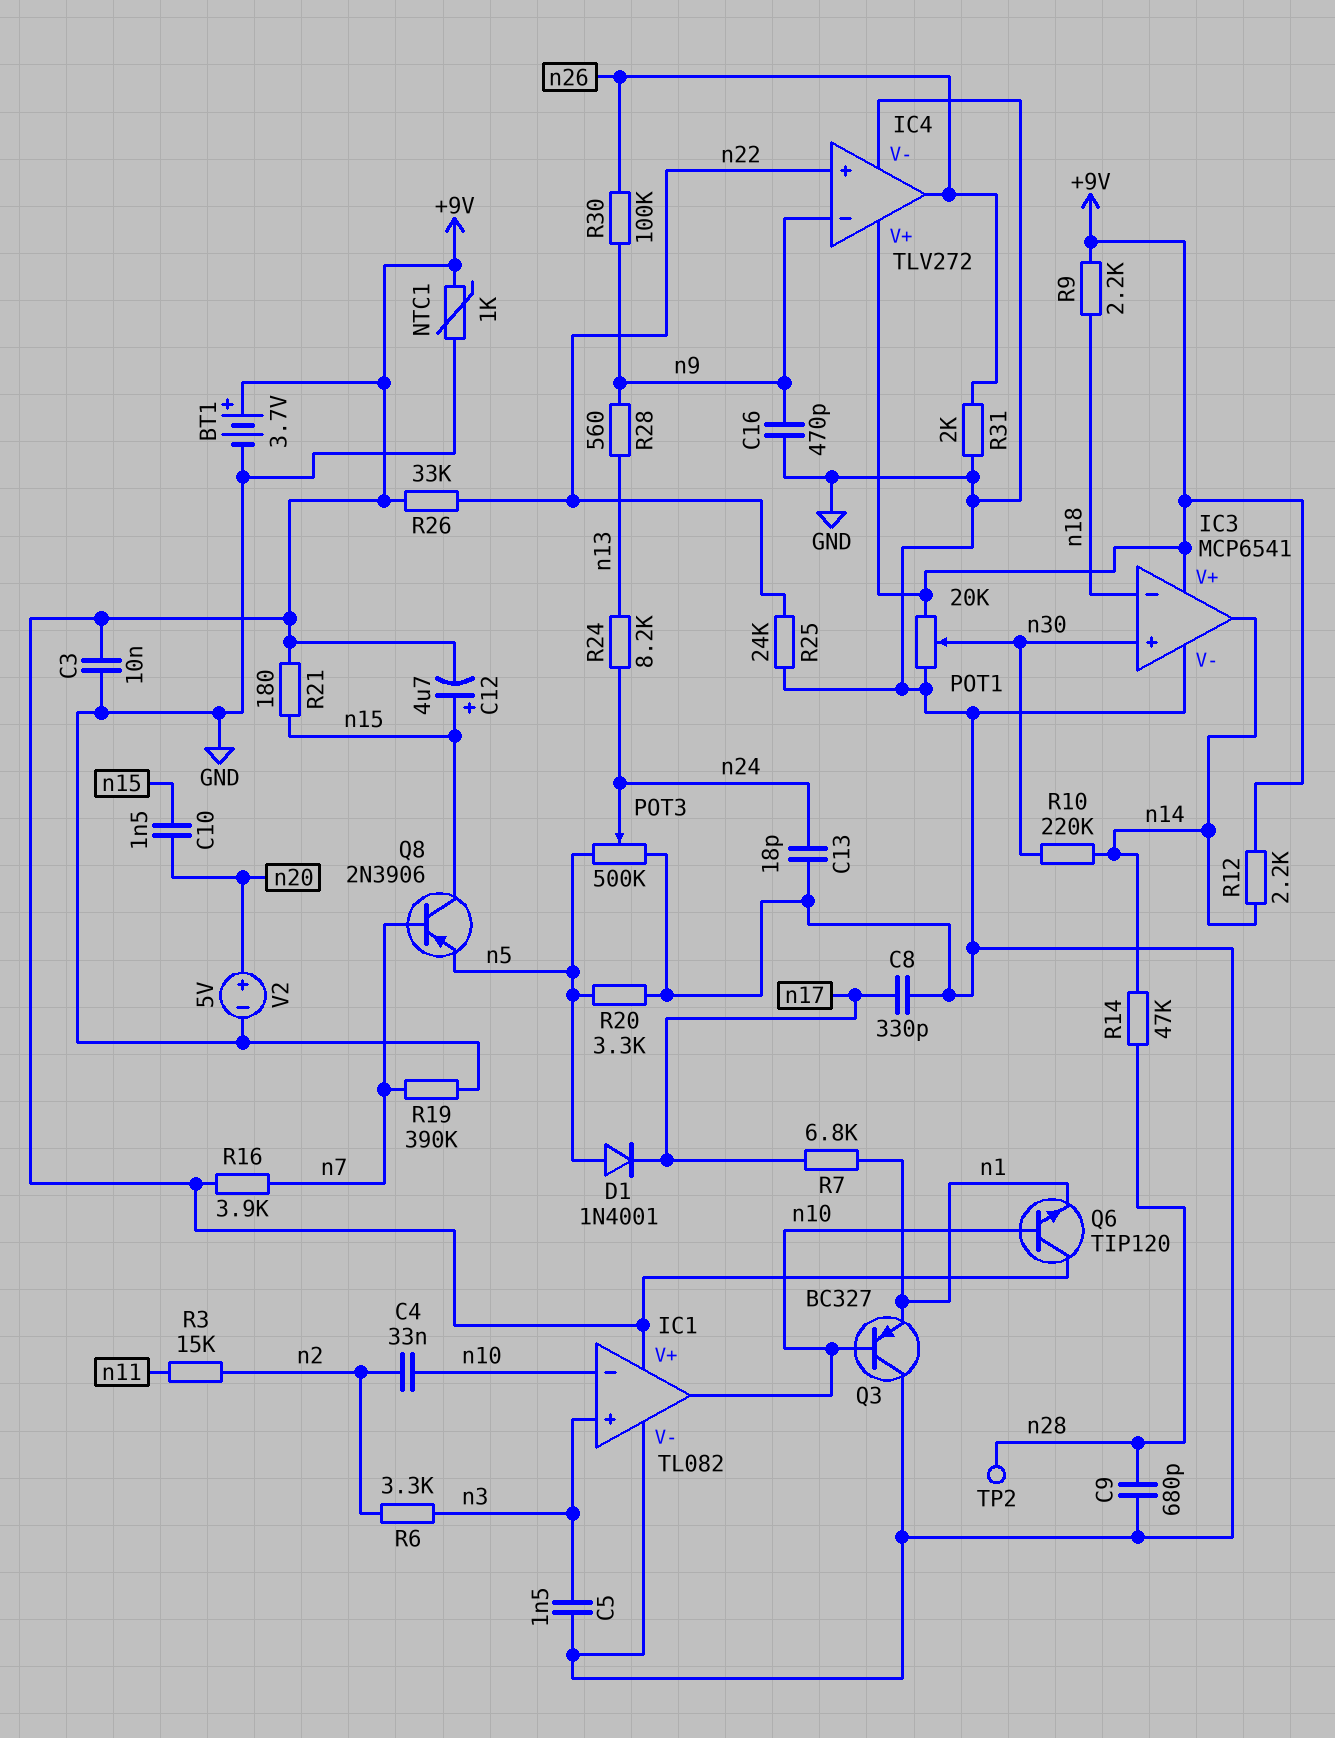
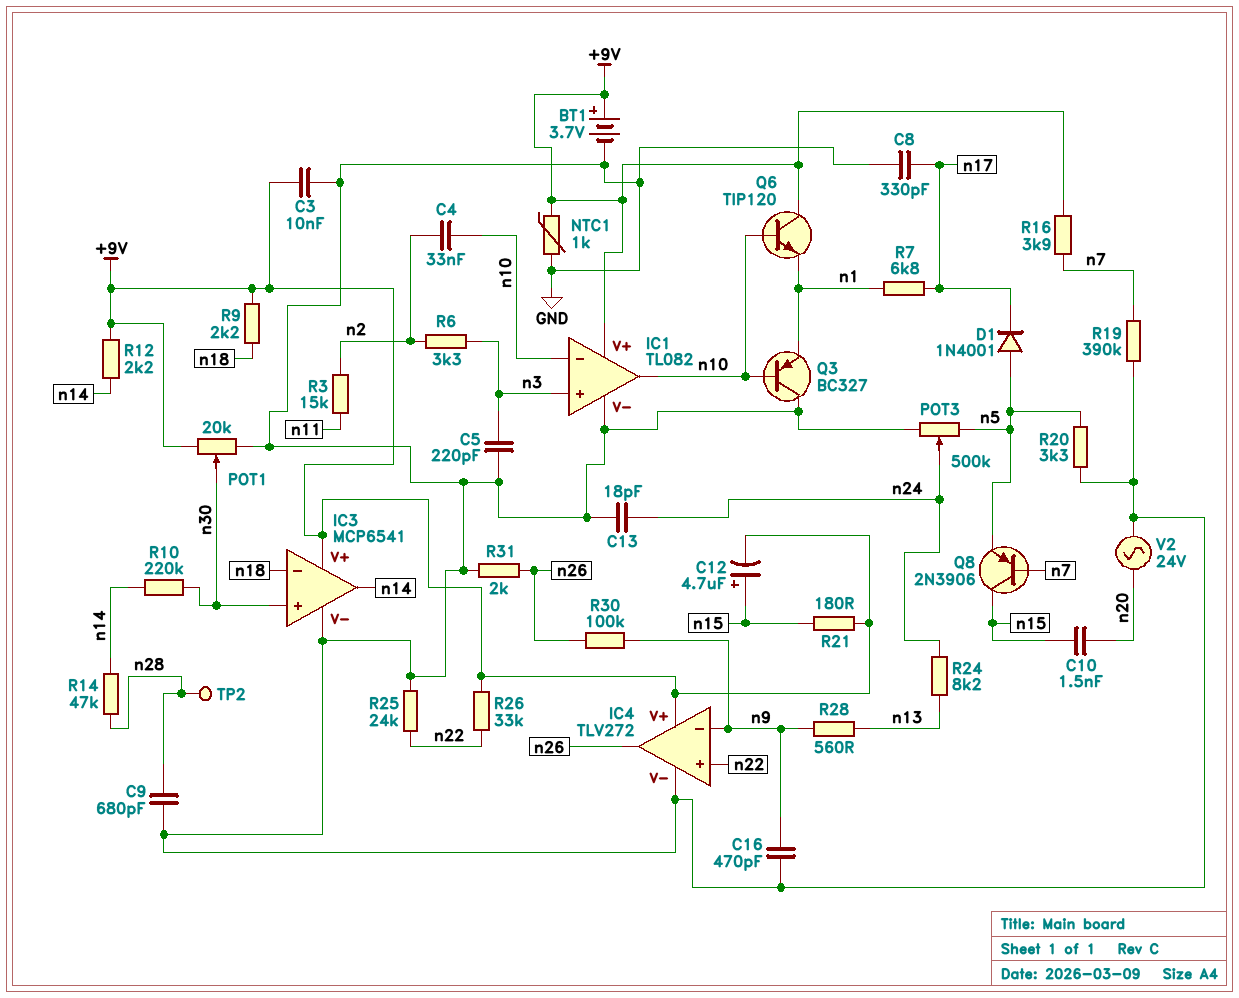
C5: 1.5nF (GND, n3) -> 220pF (GND, n3)
V2: 5V (plus n20, minus GND) -> AC 24V (GND, n20)

